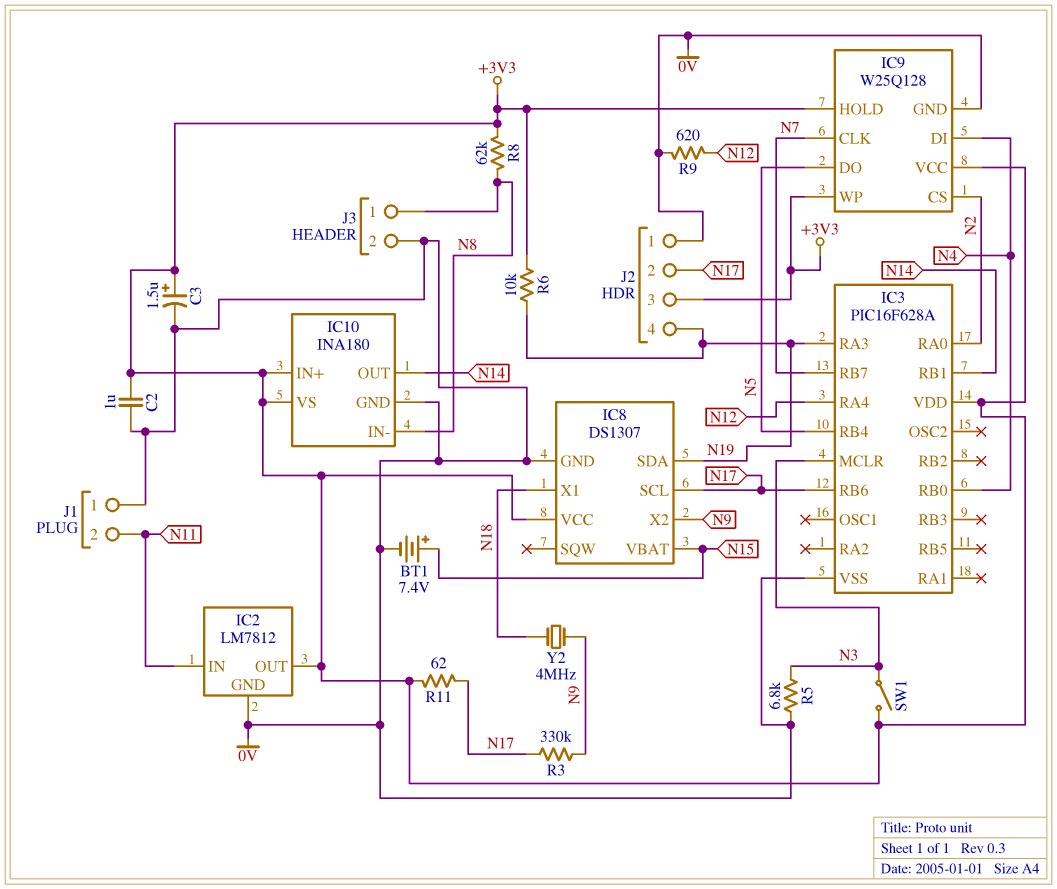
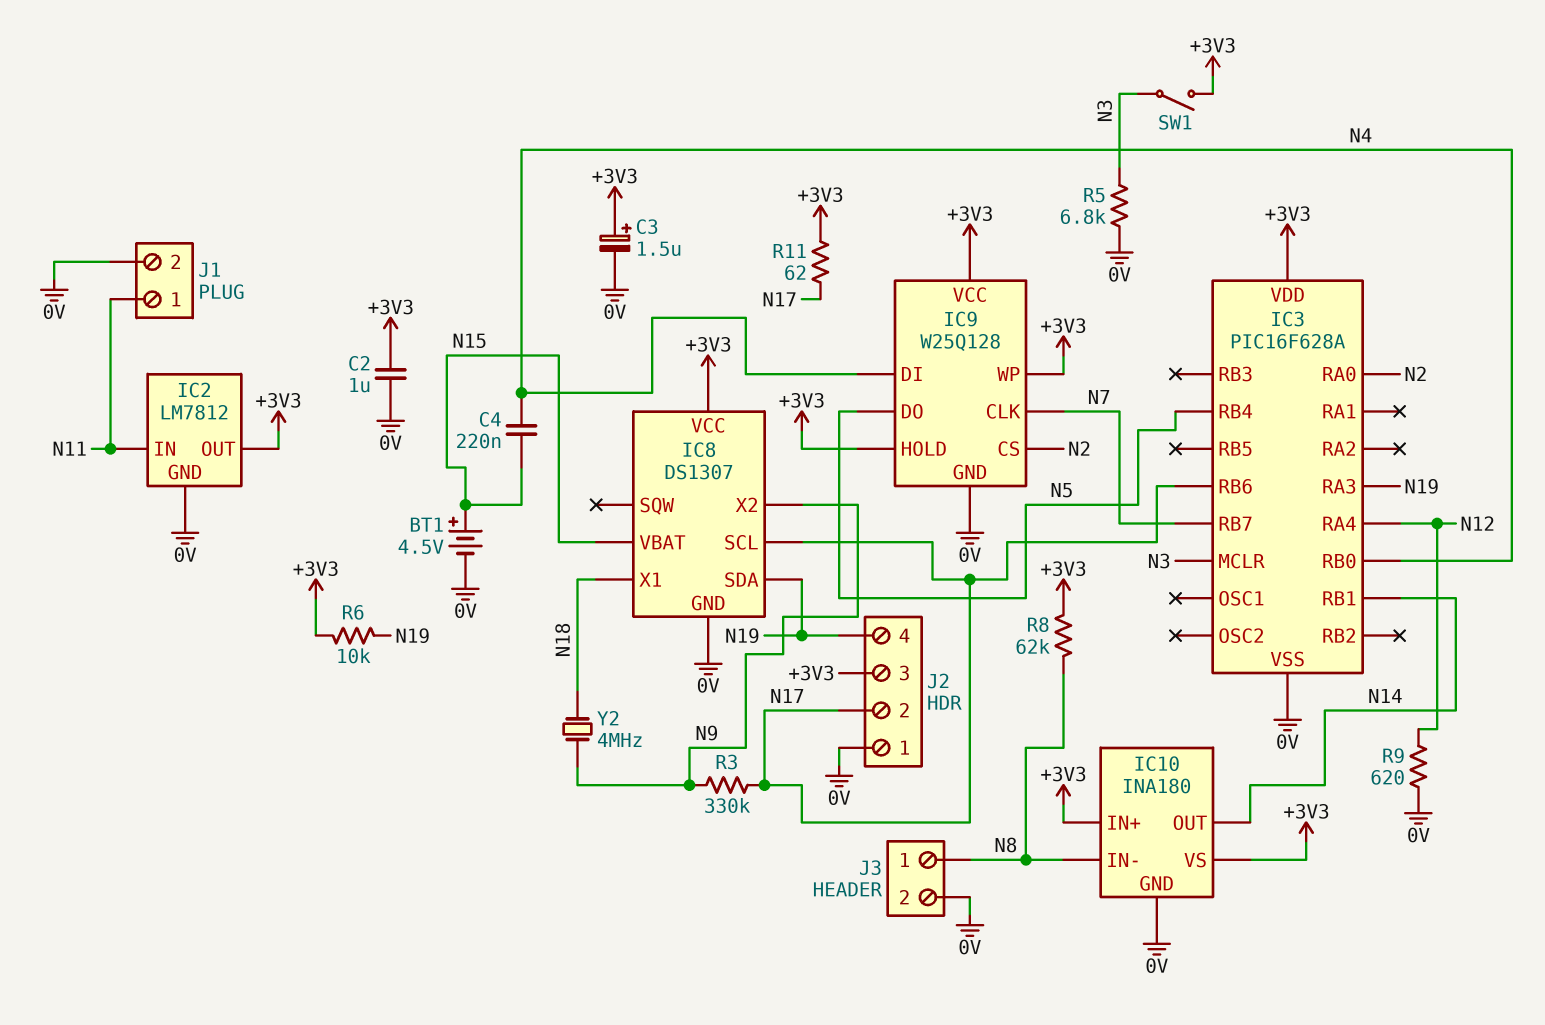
BT1: 7.4V (plus N15, minus 0V) -> 4.5V (plus N15, minus 0V)
C4: none -> 220nF (N4, N15)
J1 pin 1: 0V -> N11
J1 pin 2: N11 -> 0V

